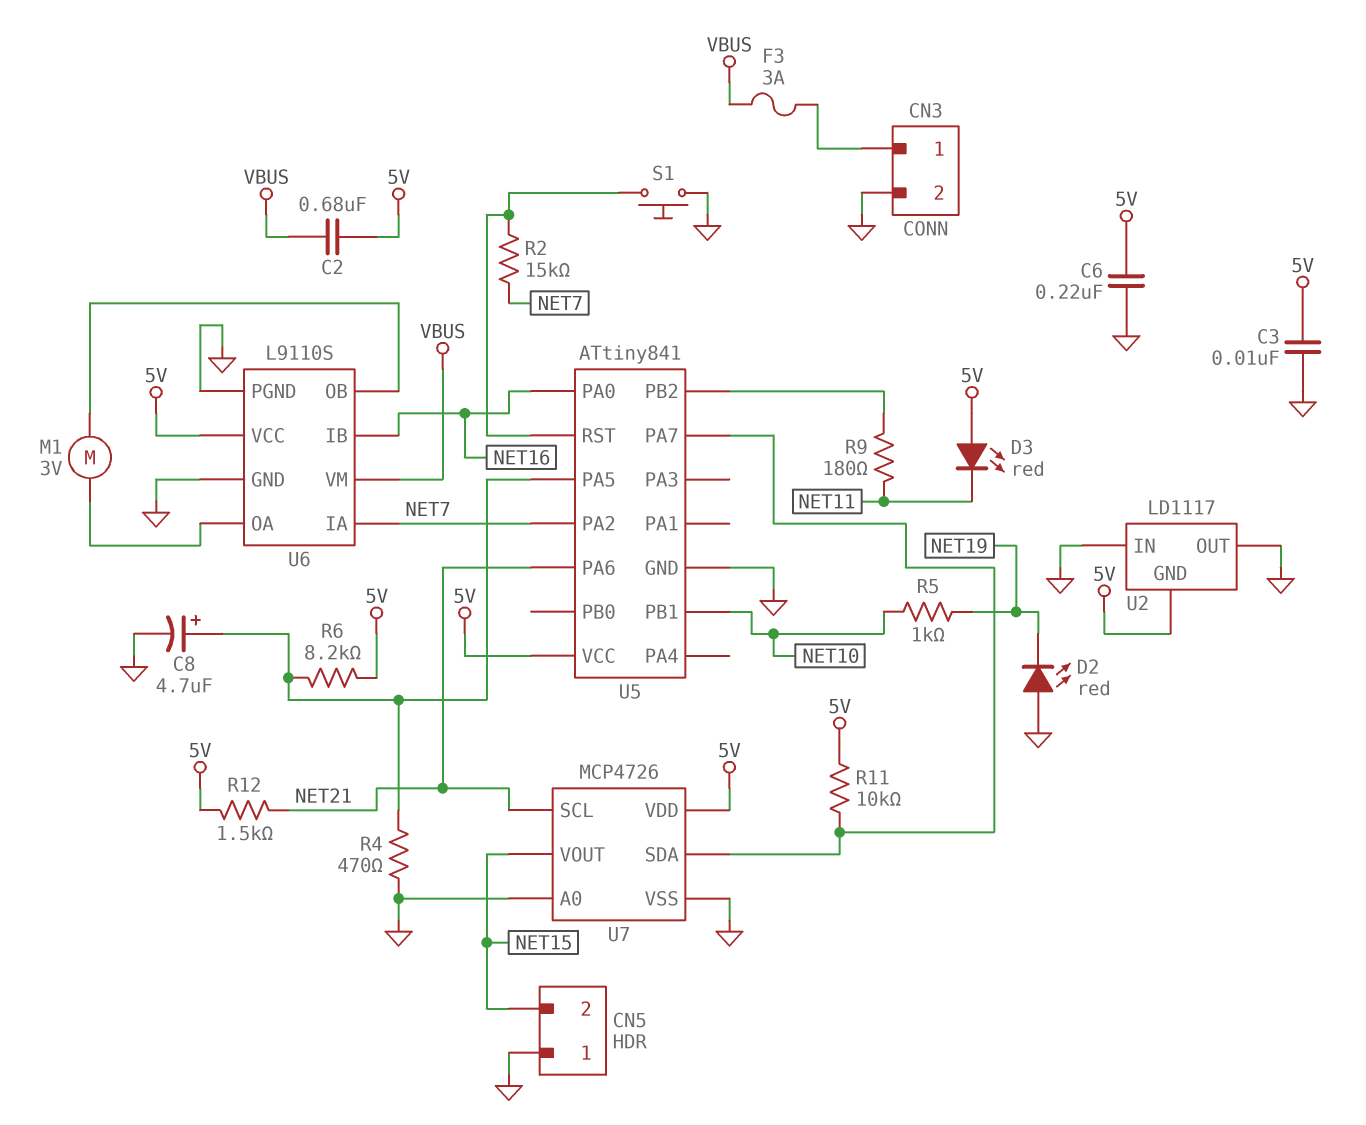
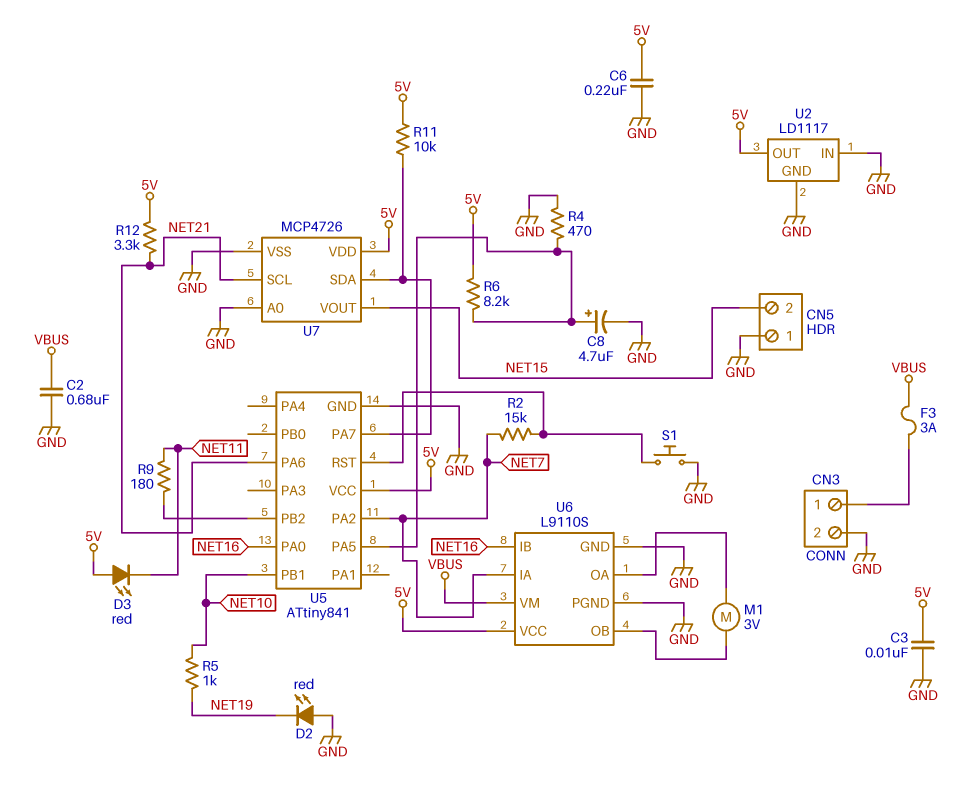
C2: 680nF (5V, VBUS) -> 680nF (GND, VBUS)
R12: 1.5k (5V, NET21) -> 3.3k (5V, NET21)
U2 pin GND: 5V -> GND
U2 pin OUT: GND -> 5V

